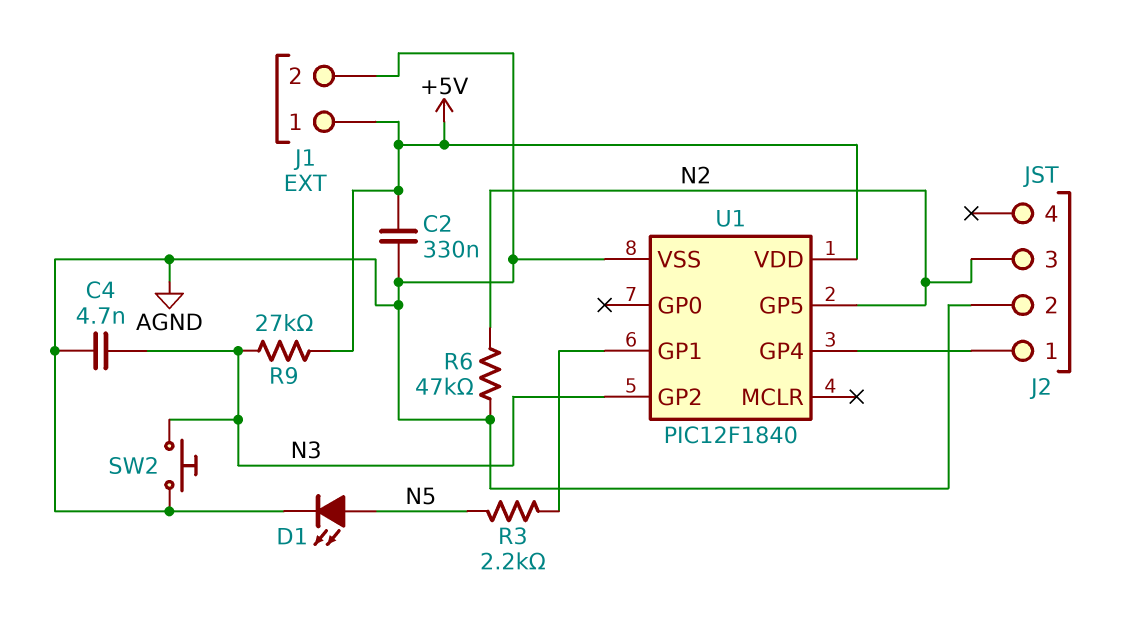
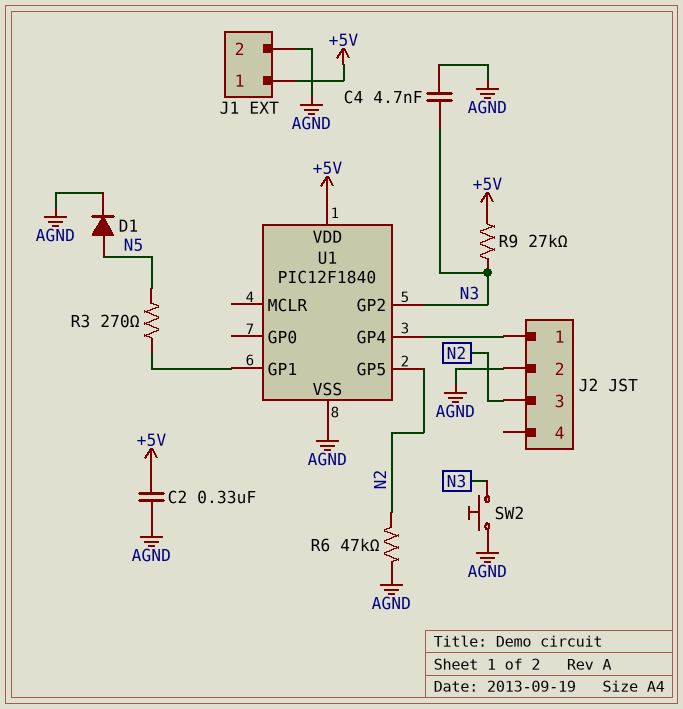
D1: LED (A N5, K AGND) -> diode (A N5, K AGND)
R3: 2.2k (N5, U1/GP1) -> 270 (N5, U1/GP1)

